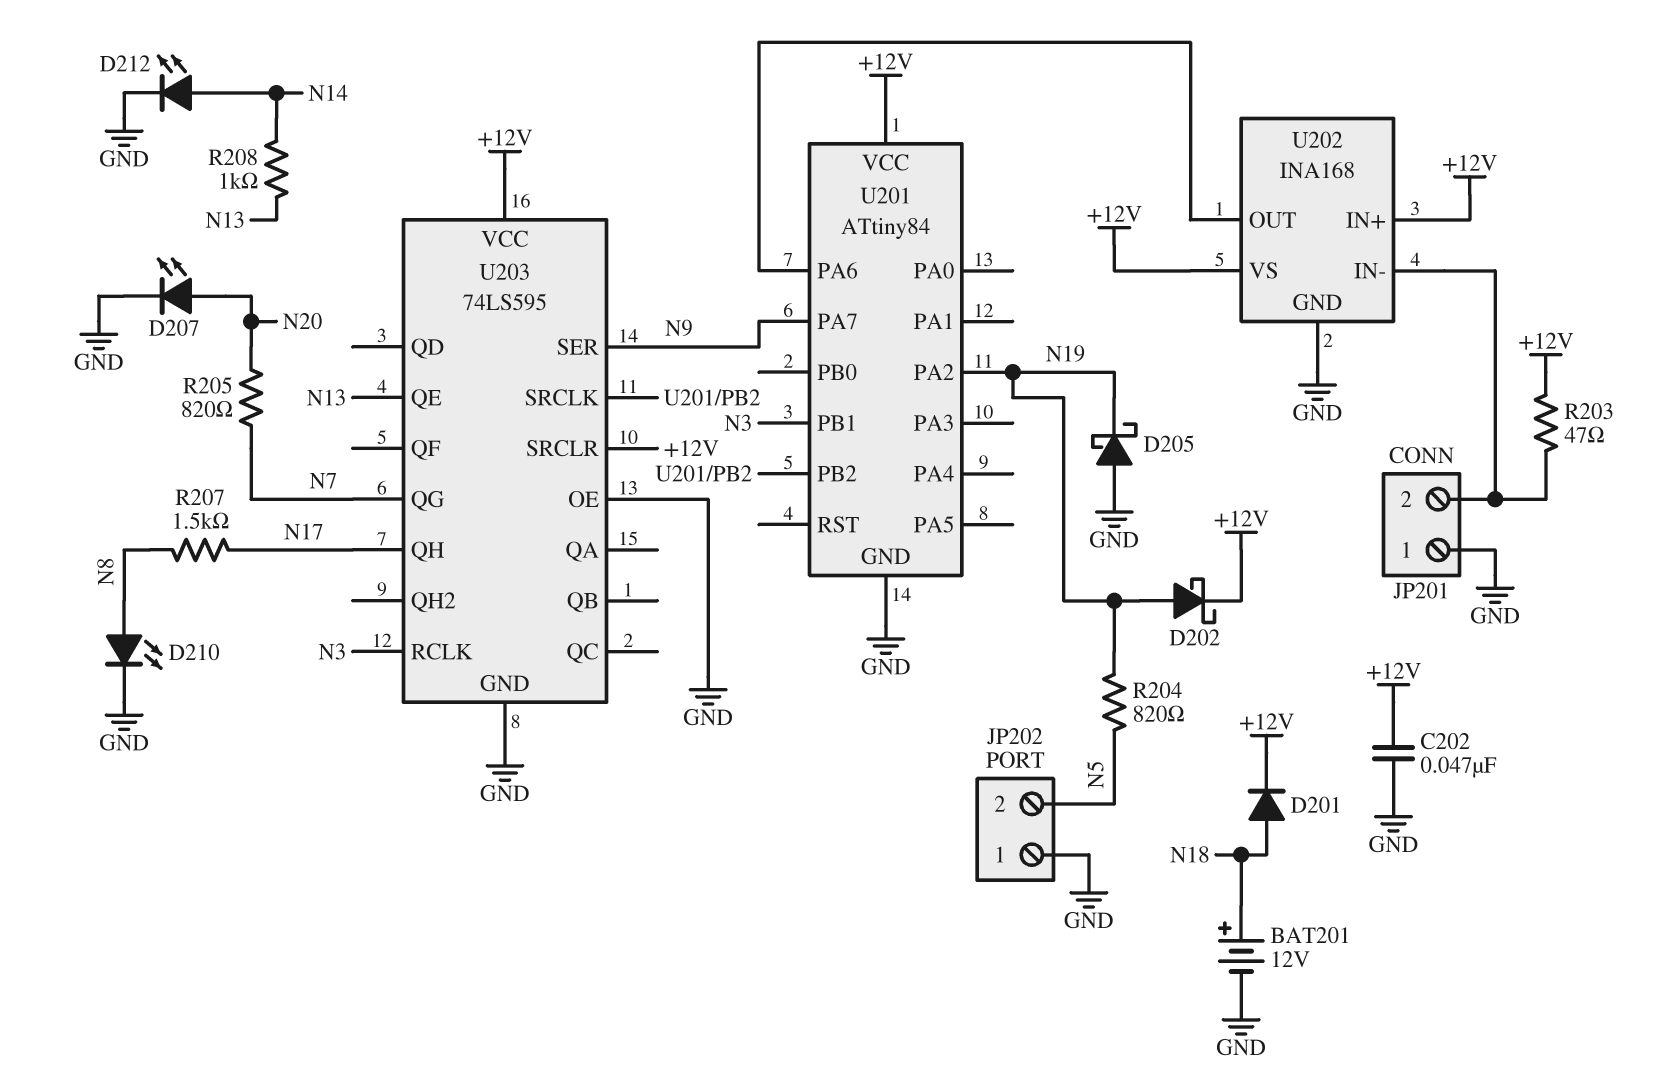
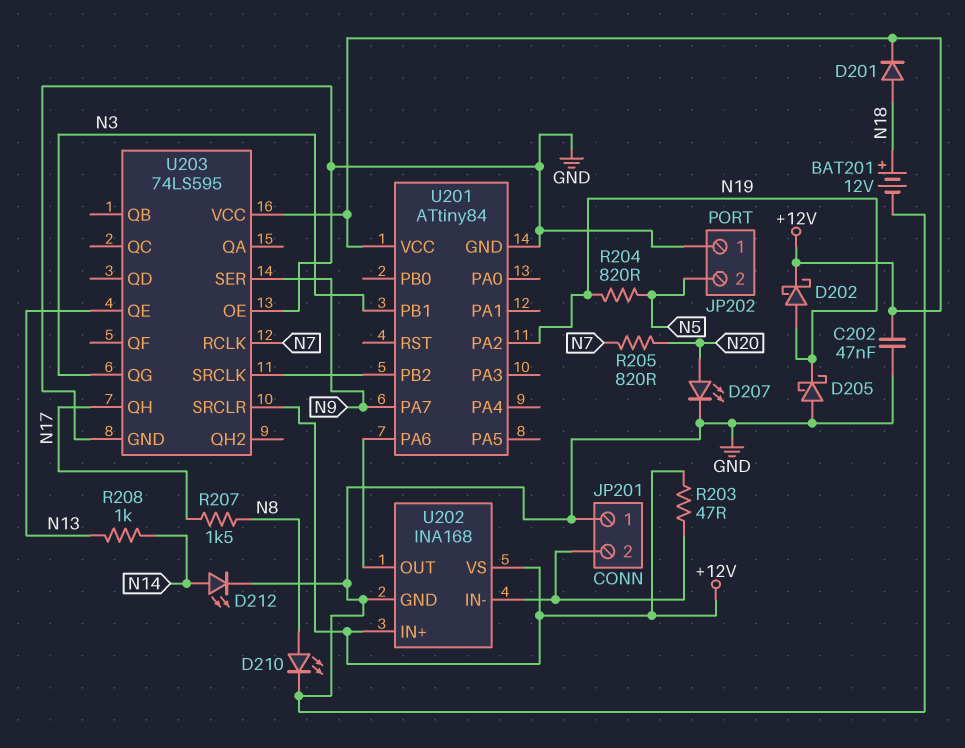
U203 pin QG: N7 -> N3
U203 pin RCLK: N3 -> N7

